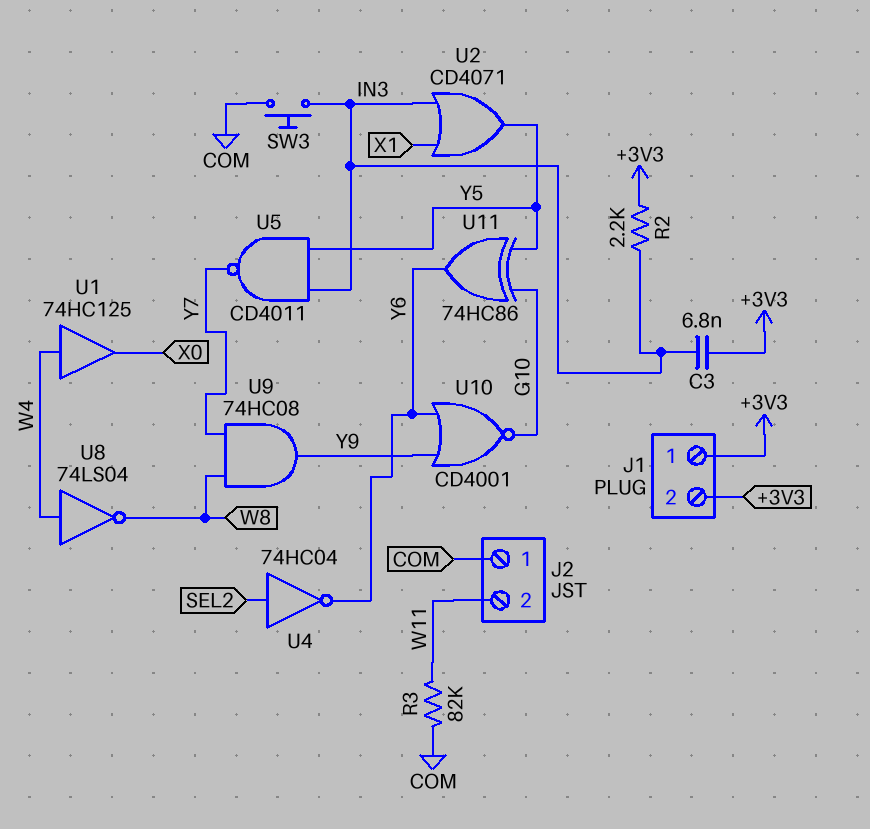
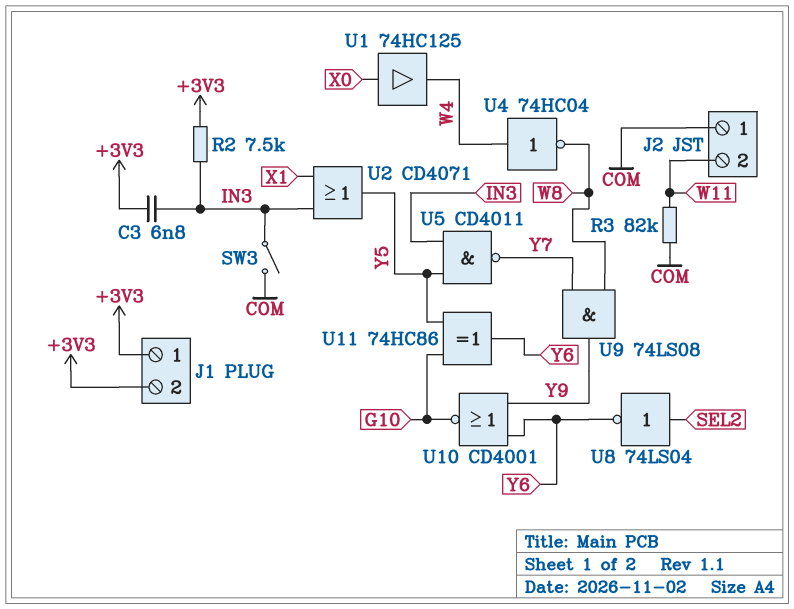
R2: 2.2k (+3V3, IN3) -> 7.5k (+3V3, IN3)
SW3: button (COM, IN3) -> switch (COM, IN3)
U1: buffer 74HC125 (in W4, out X0) -> buffer 74HC125 (in X0, out W4)
U4: NOT 74HC04 (in SEL2, out Y6) -> NOT 74HC04 (in W4, out W8)
U8: NOT 74LS04 (in W4, out W8) -> NOT 74LS04 (in SEL2, out Y6)
U9: AND 74HC08 (in W8, in Y7, out Y9) -> AND 74LS08 (in W8, in Y7, out Y9)

